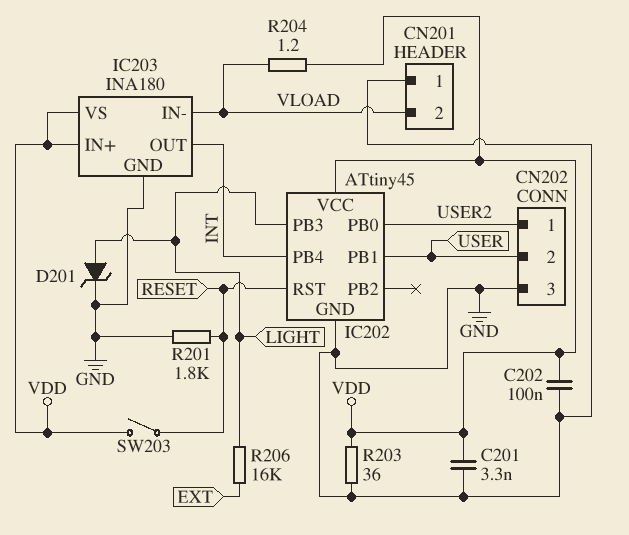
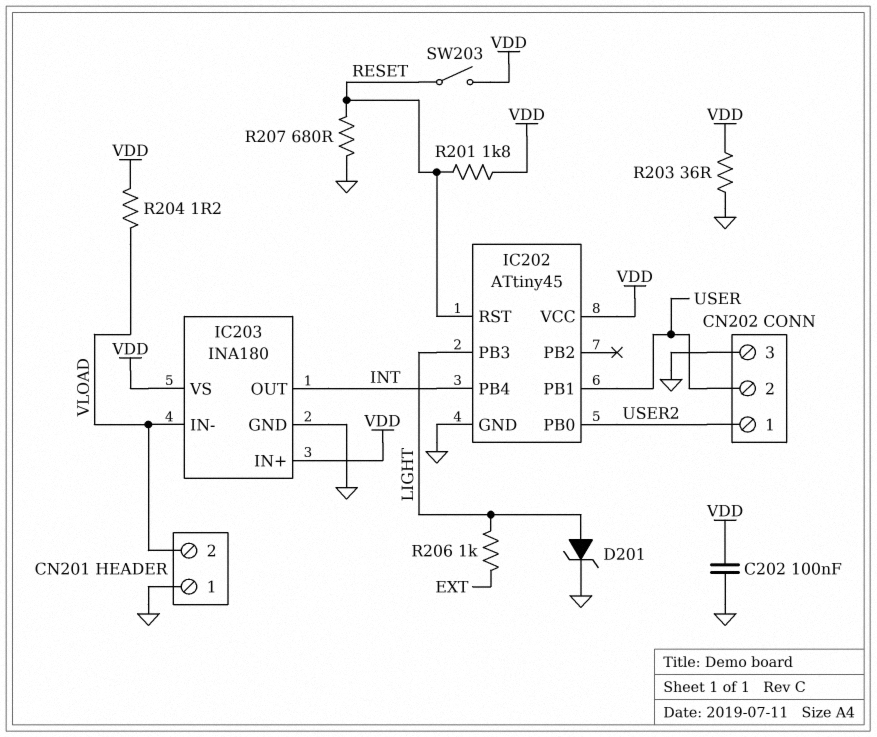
C201: 3.3nF (GND, VDD) -> none
R201: 1.8k (GND, RESET) -> 1.8k (RESET, VDD)
R206: 16k (EXT, LIGHT) -> 1k (EXT, LIGHT)
R207: none -> 680 (GND, RESET)

